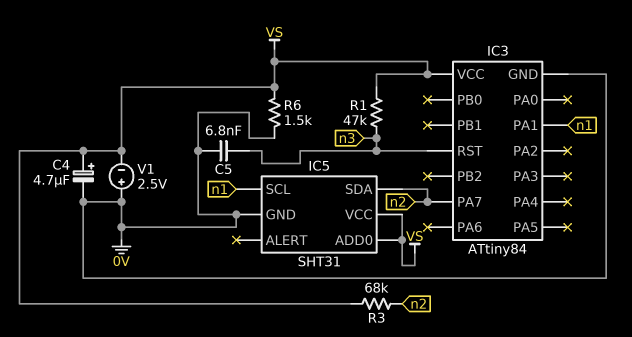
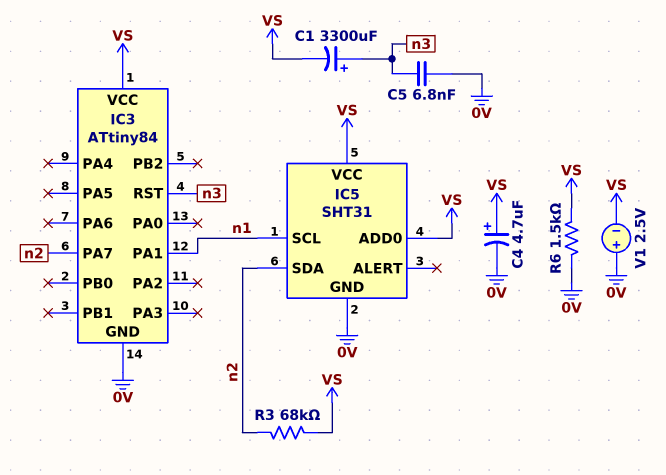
C1: none -> 3300uF (plus n3, minus VS)
R1: 47k (VS, n3) -> none

